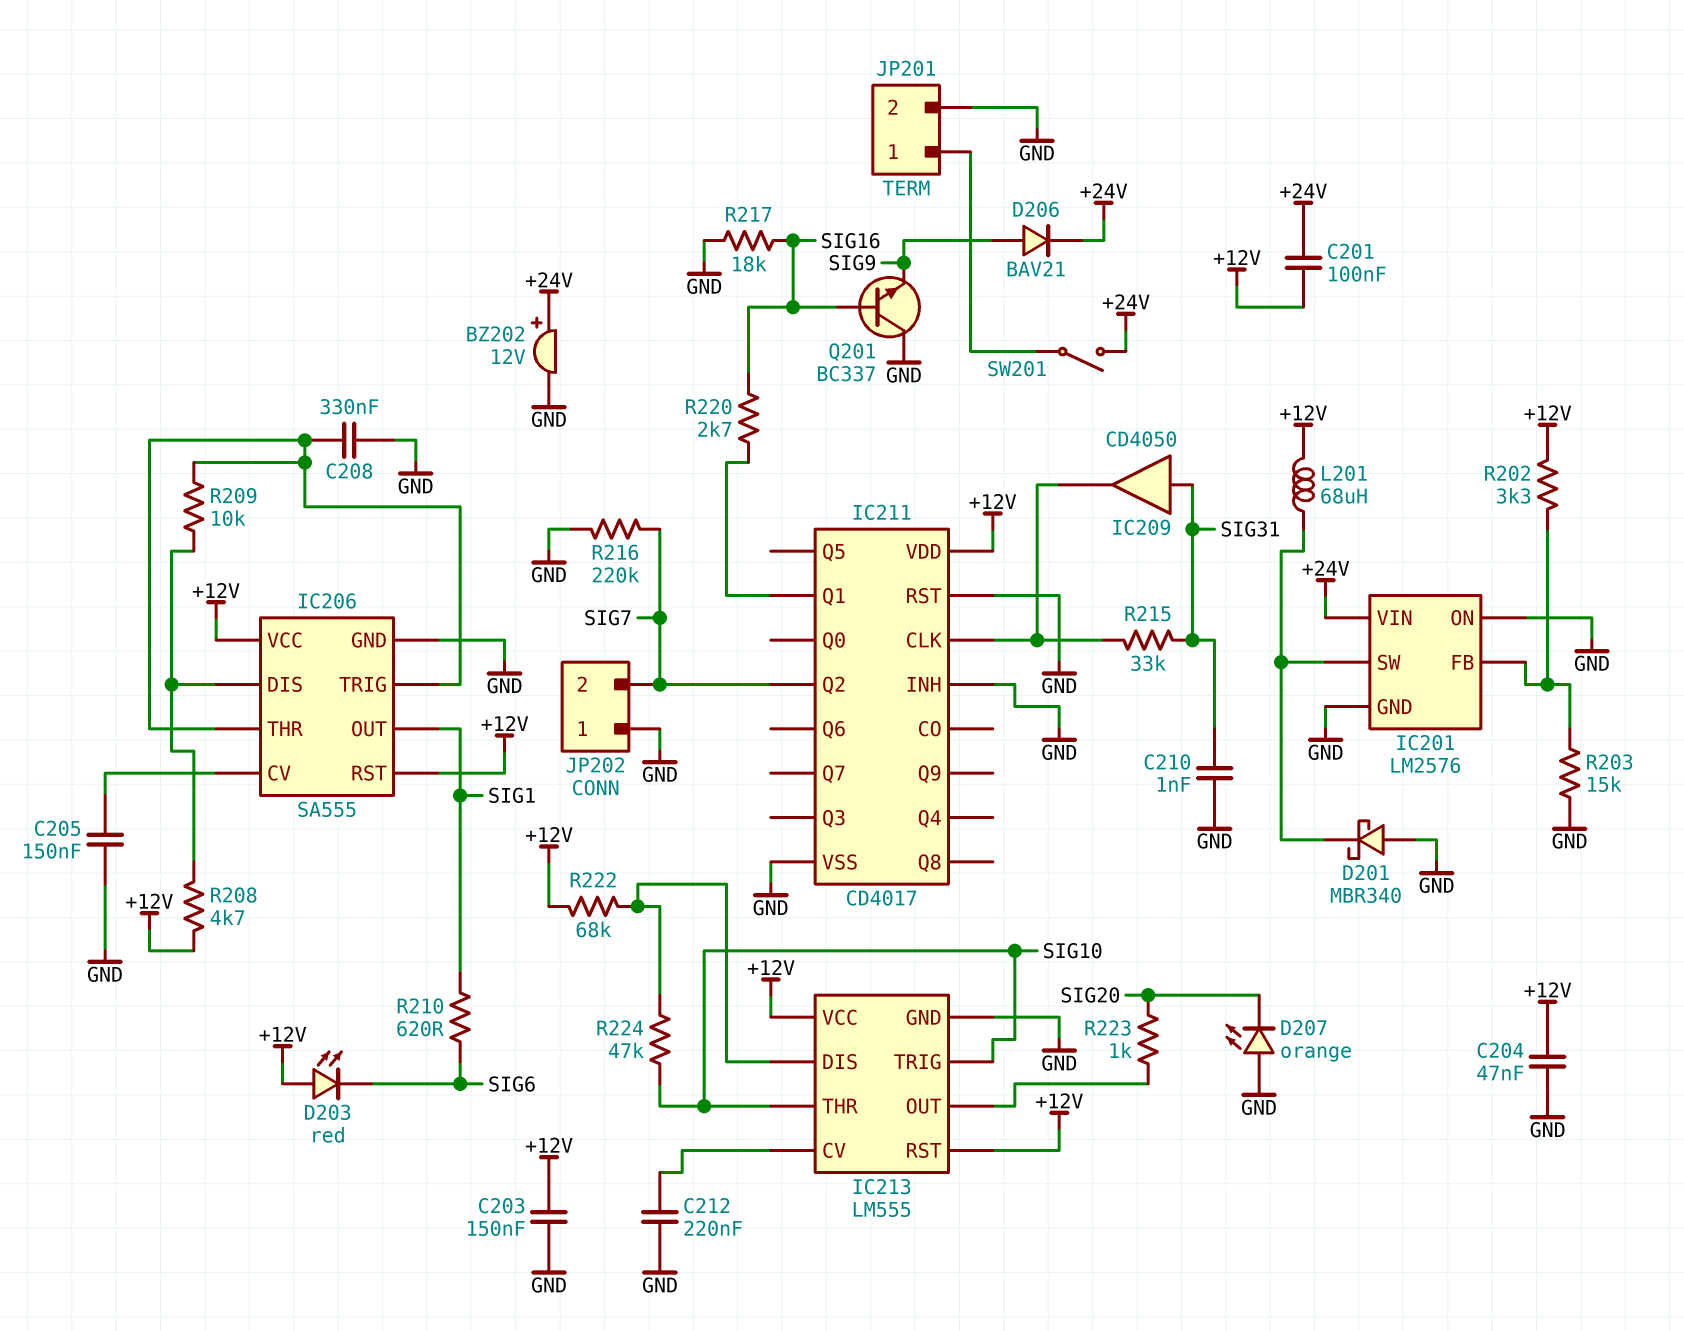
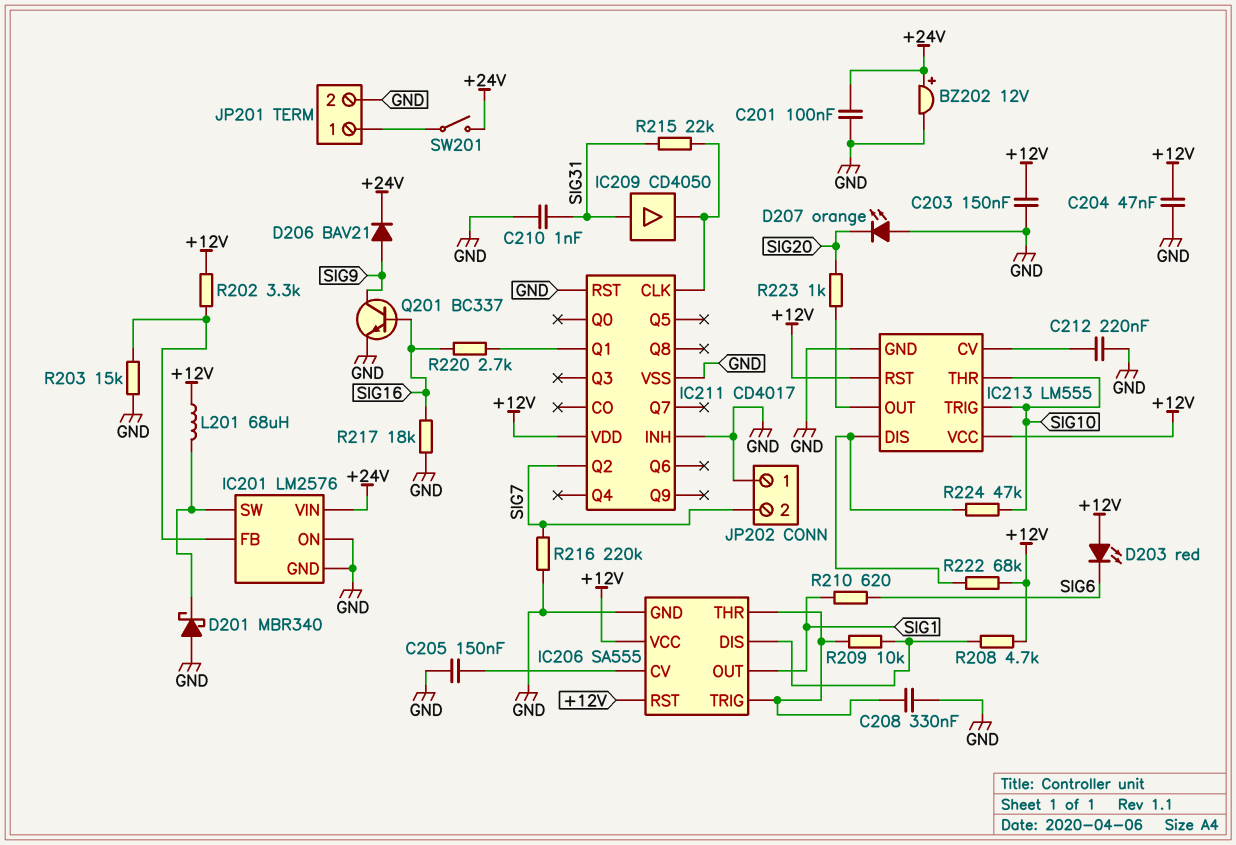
C201: 100nF (+12V, +24V) -> 100nF (+24V, GND)
Q201: NPN BC337 (B SIG16, C GND, E SIG9) -> NPN BC337 (B SIG16, C SIG9, E GND)
R215: 33k (IC211/CLK, SIG31) -> 22k (IC211/CLK, SIG31)

